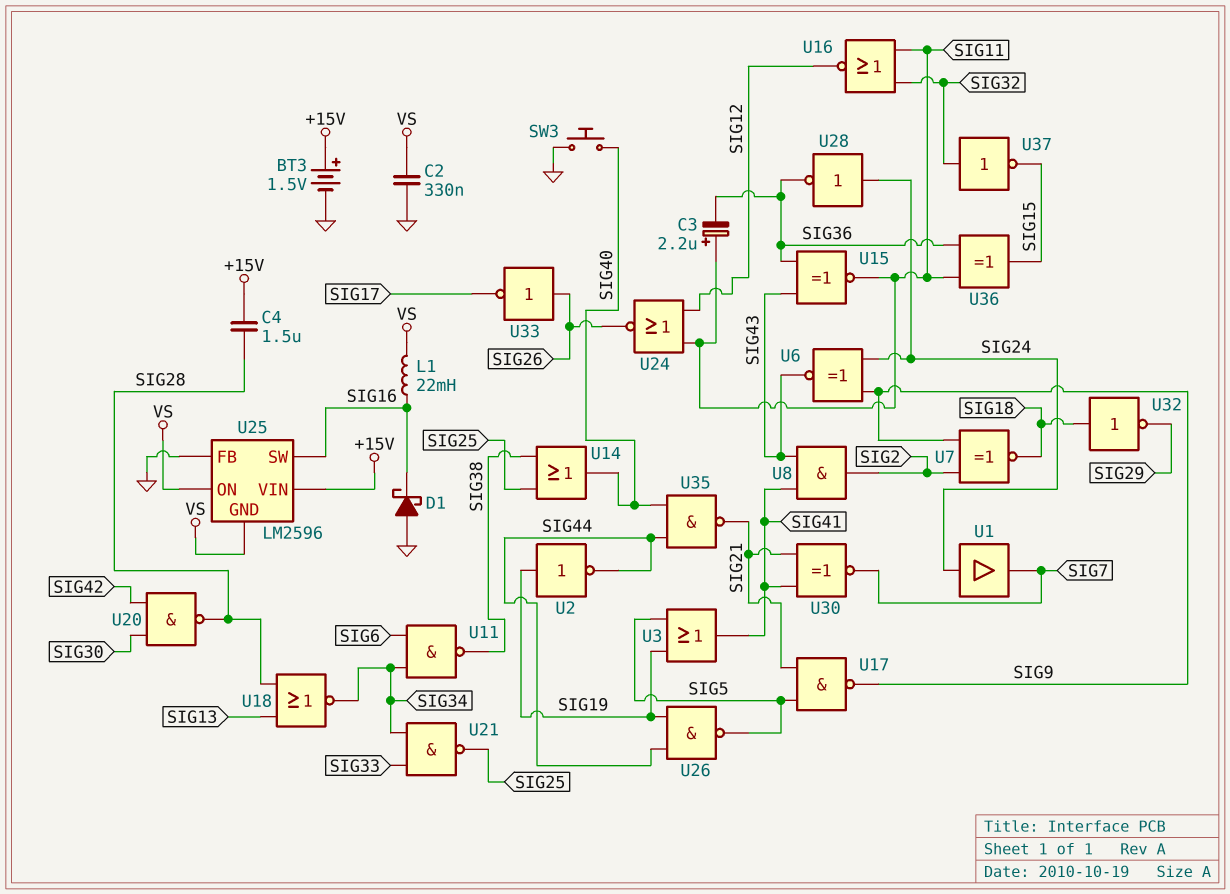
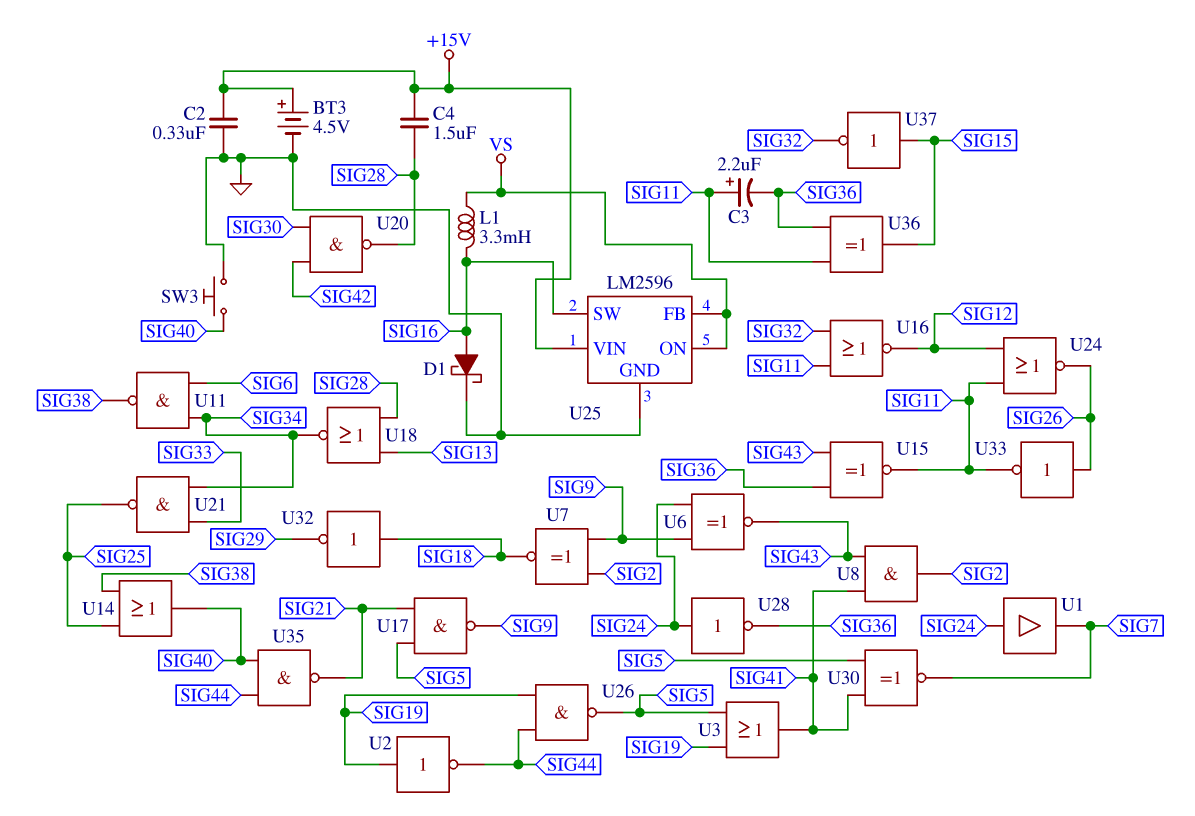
BT3: 1.5V (plus +15V, minus GND) -> 4.5V (plus +15V, minus GND)
C2: 330nF (GND, VS) -> 330nF (+15V, GND)
D1: schottky (A GND, K SIG16) -> schottky (A SIG16, K GND)
L1: 22mH (SIG16, VS) -> 3.3mH (SIG16, VS)
U25 pin FB: GND -> VS
U25 pin GND: VS -> GND
U30: XNOR (in SIG21, in SIG41, out SIG7) -> XNOR (in SIG5, in SIG41, out SIG7)
U33: NOT (in SIG26, out SIG17) -> NOT (in SIG26, out SIG11)
U37: NOT (in SIG32, out SIG15) -> NOT (in SIG15, out SIG32)

